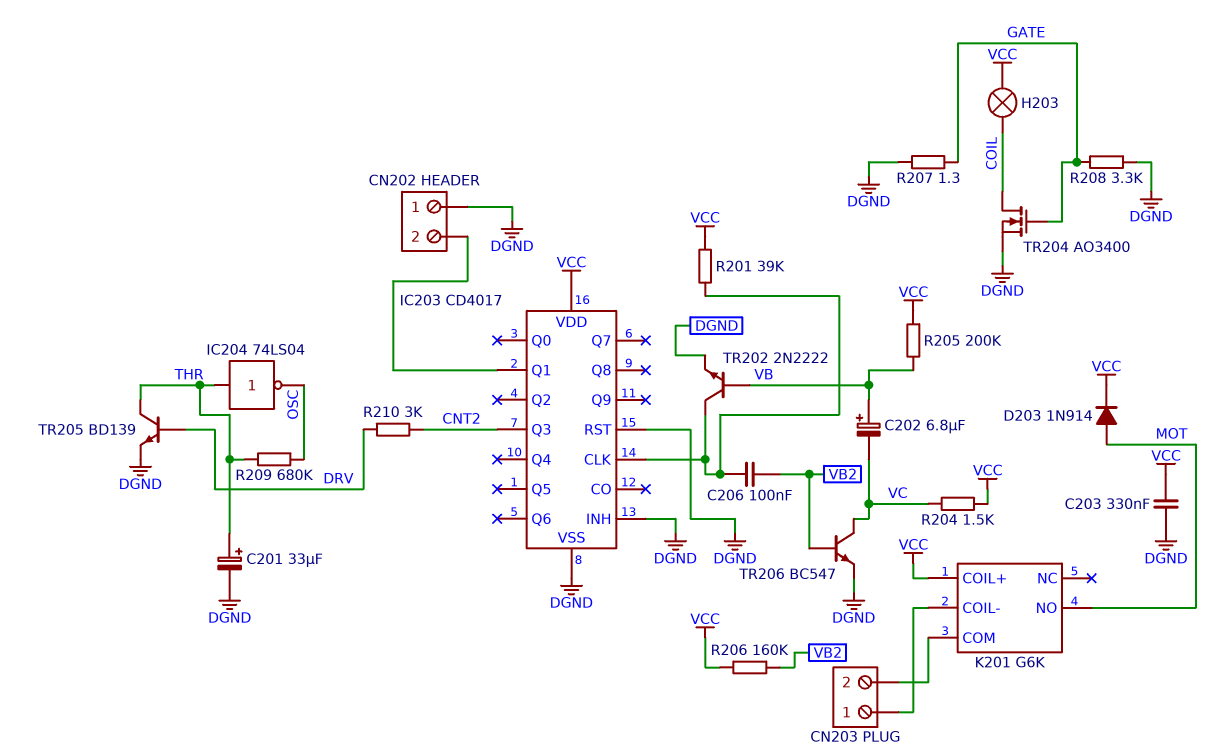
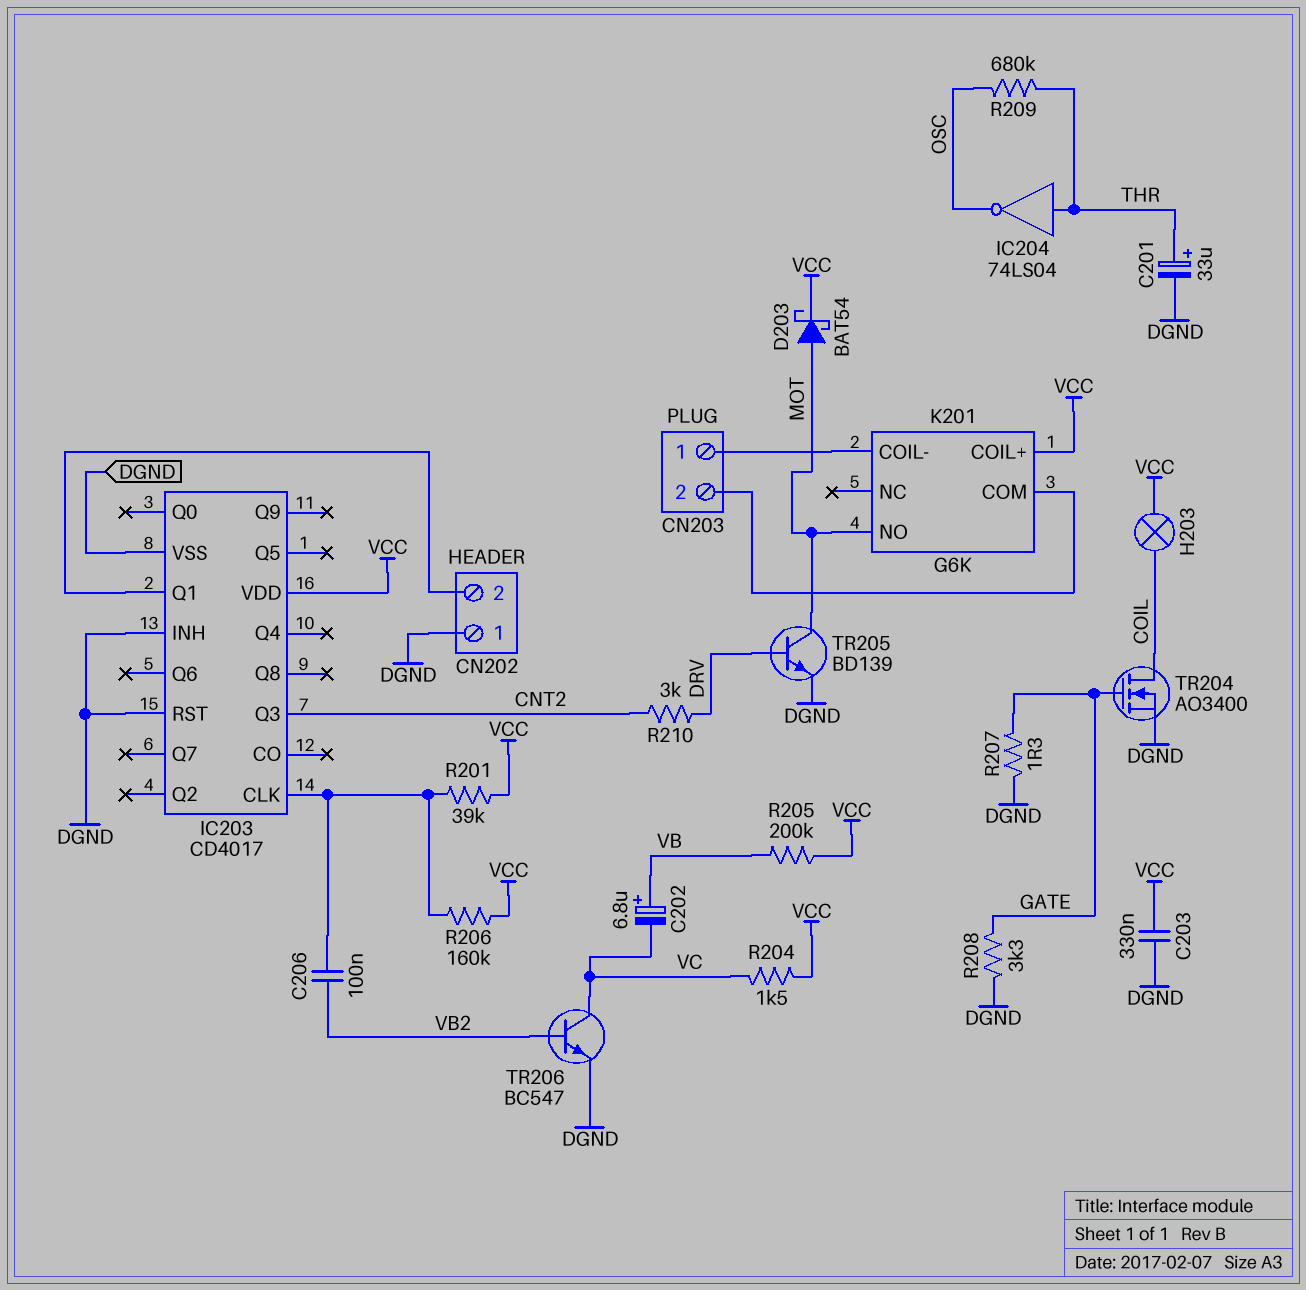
D203: diode 1N914 (A MOT, K VCC) -> schottky BAT54 (A MOT, K VCC)
R206: 160k (VB2, VCC) -> 160k (IC203/CLK, VCC)
TR202: NPN 2N2222 (B VB, C IC203/CLK, E DGND) -> none
TR205: NPN BD139 (B DRV, C THR, E DGND) -> NPN BD139 (B DRV, C MOT, E DGND)

